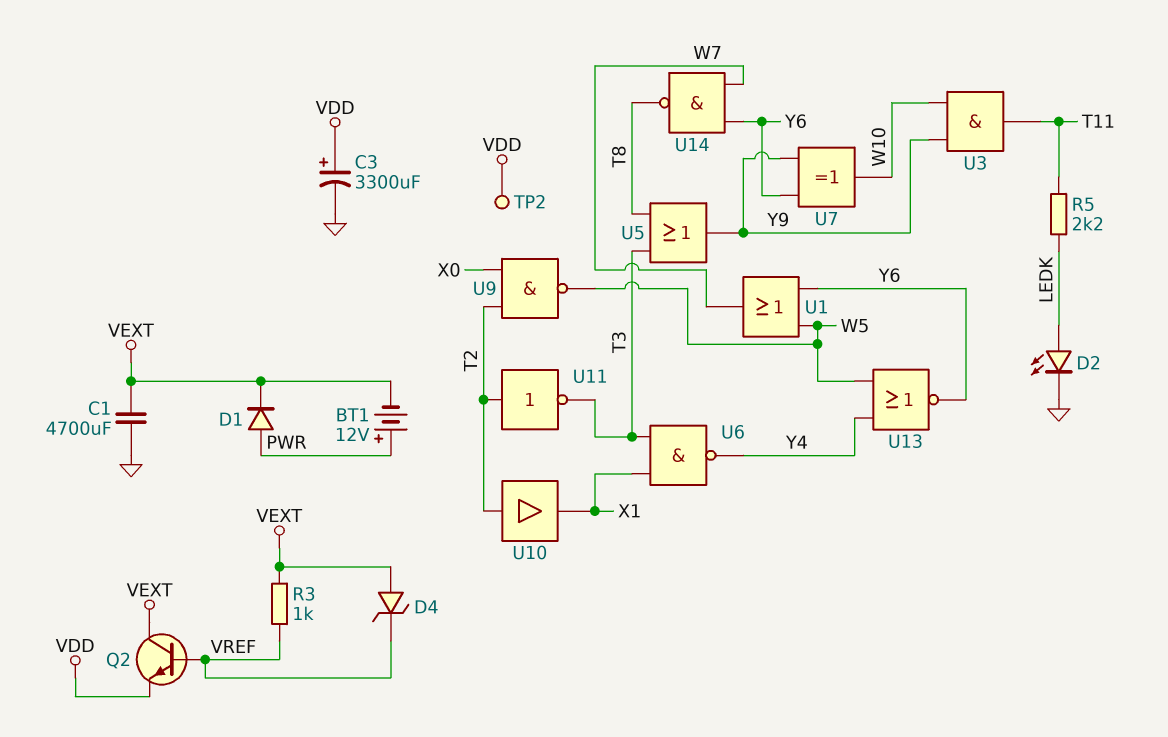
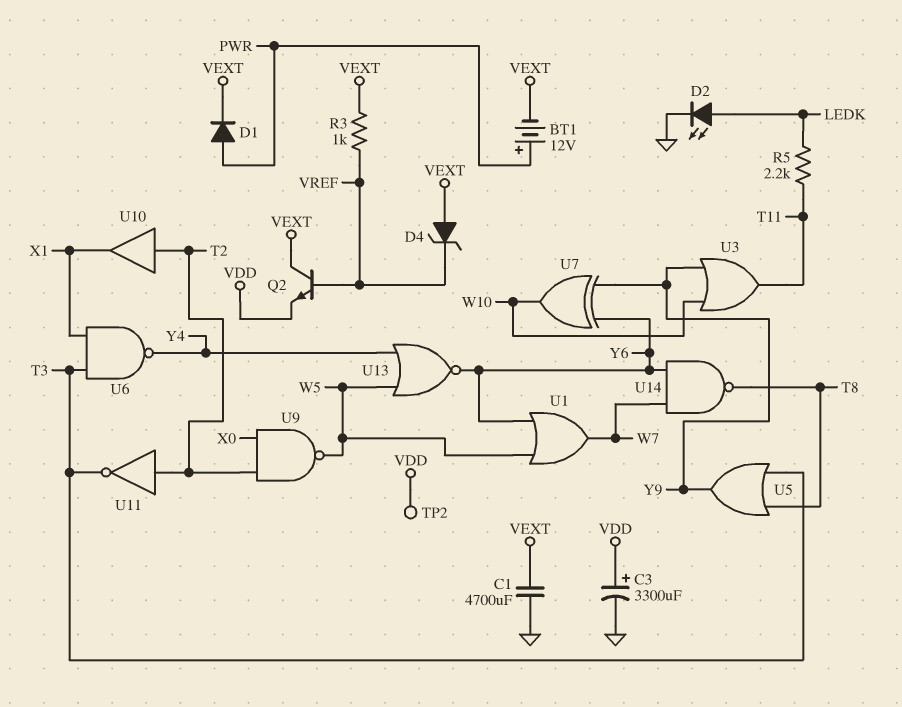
U3: AND (in W10, in Y9, out T11) -> OR (in W10, in Y9, out T11)

